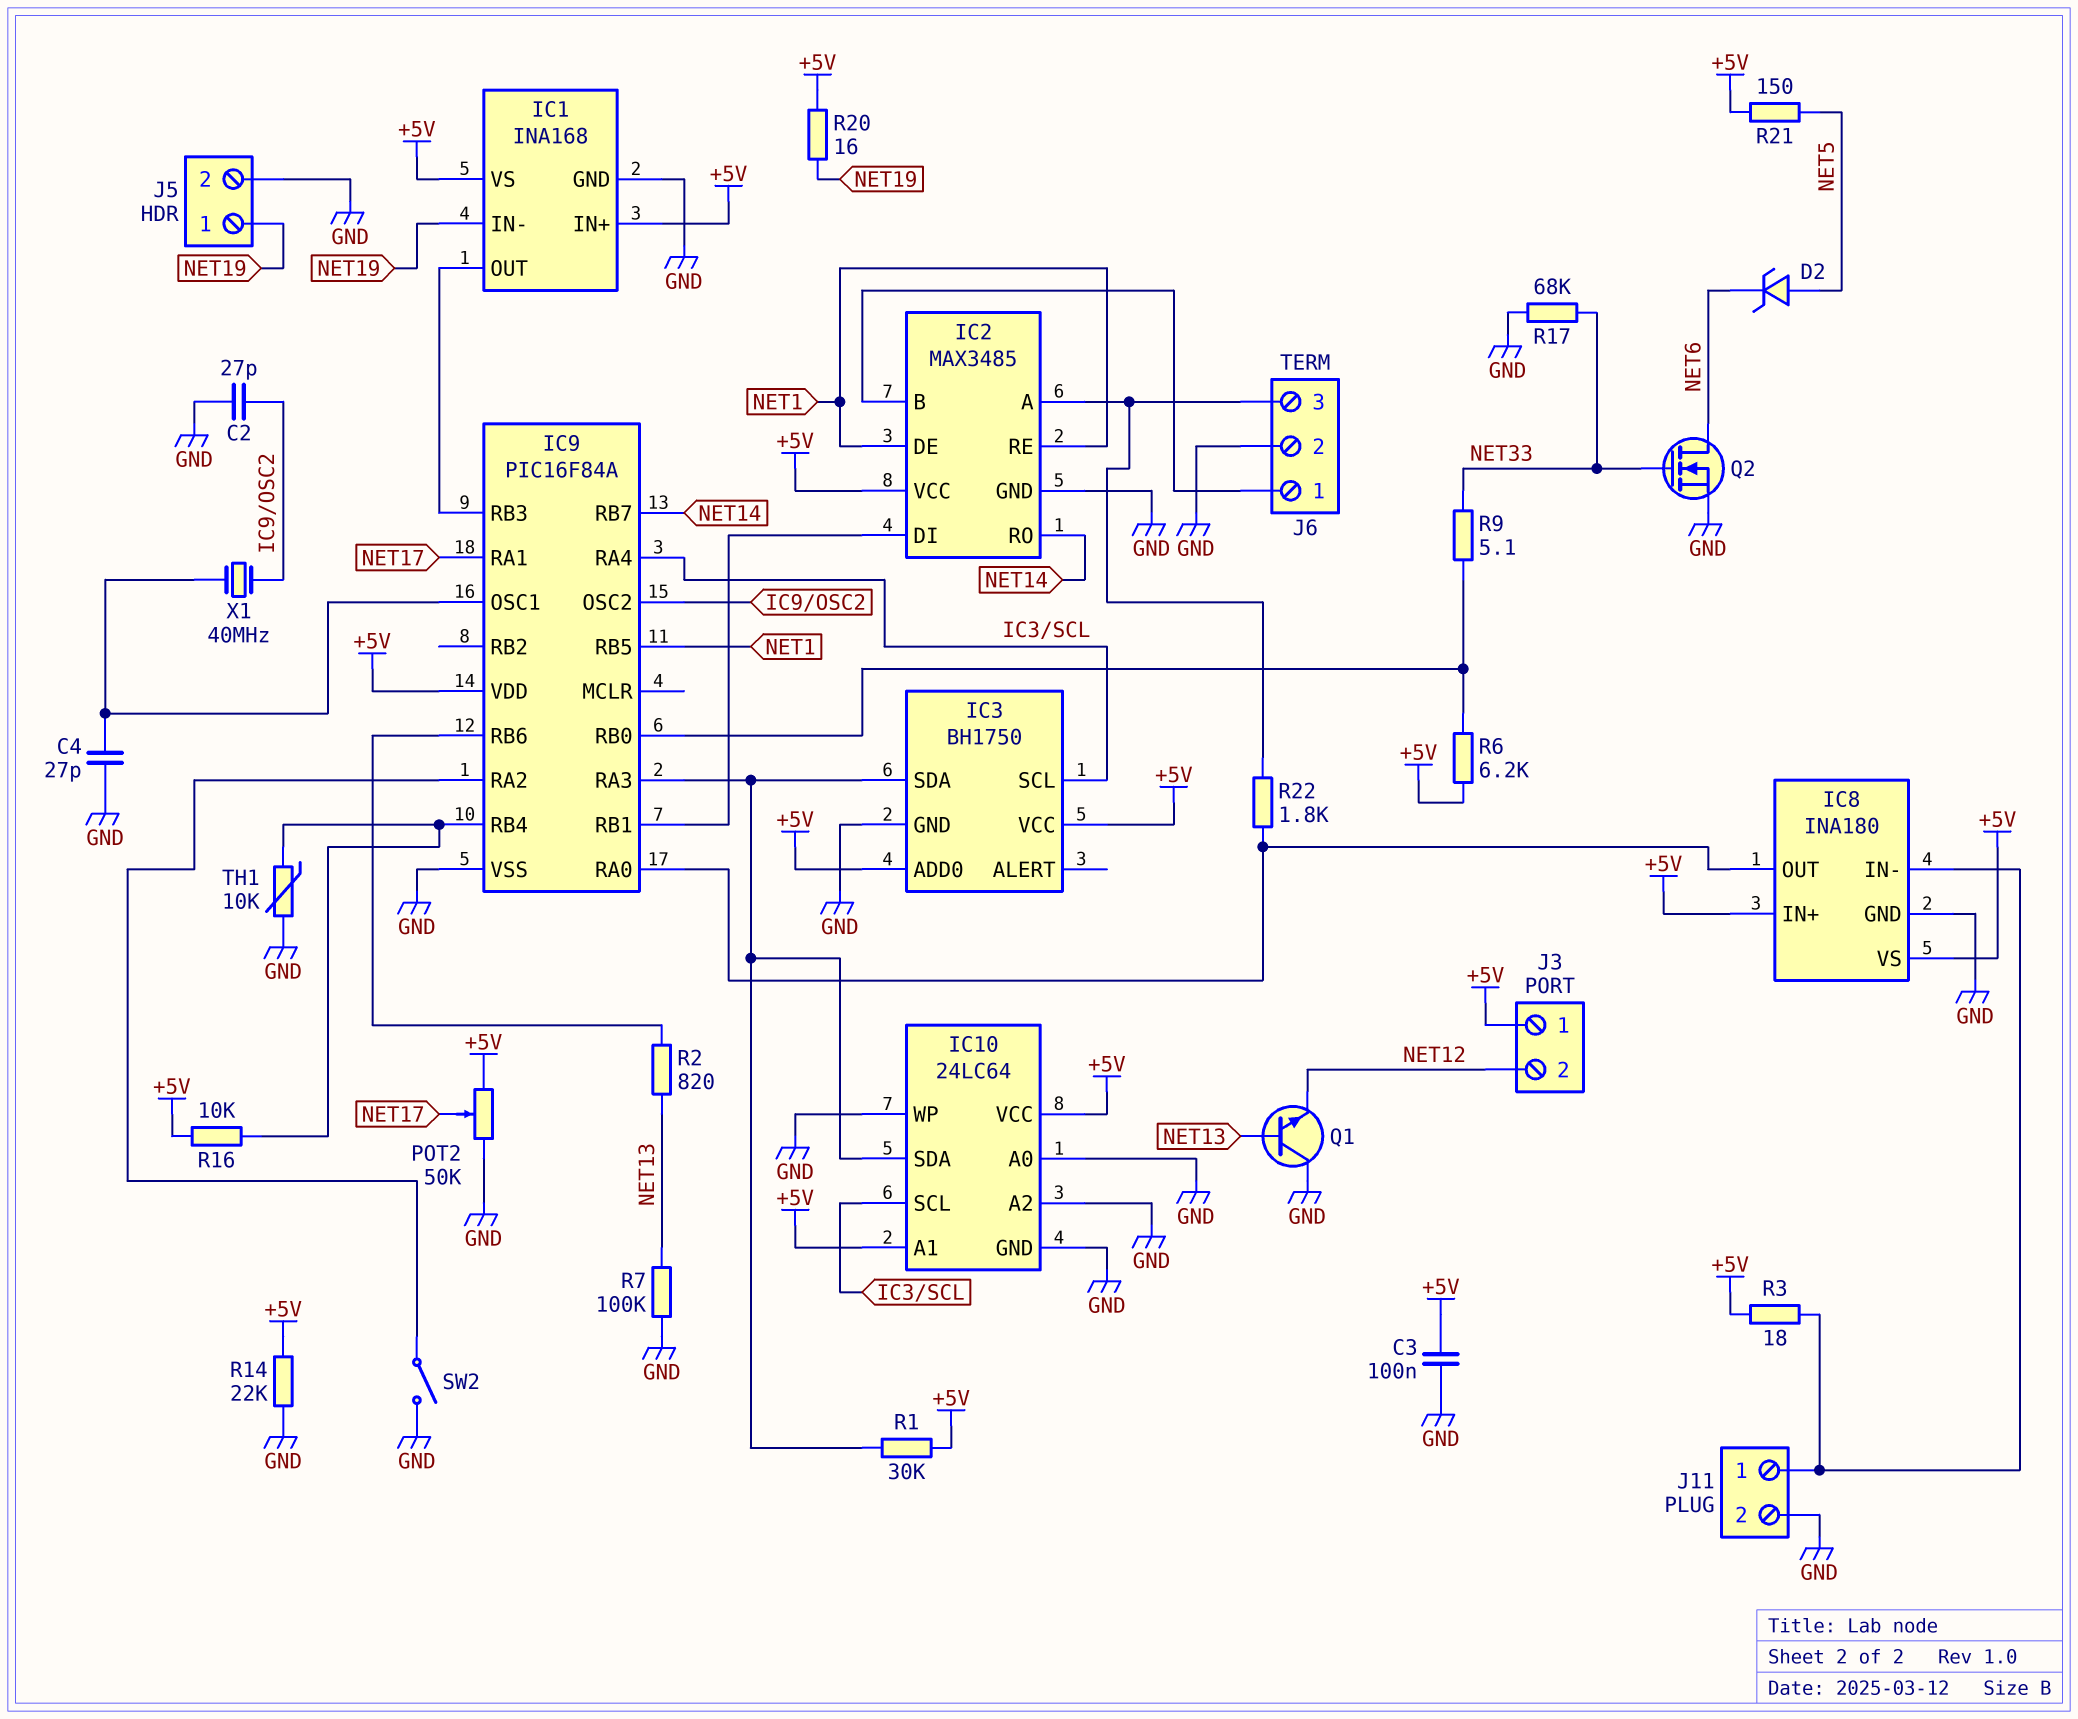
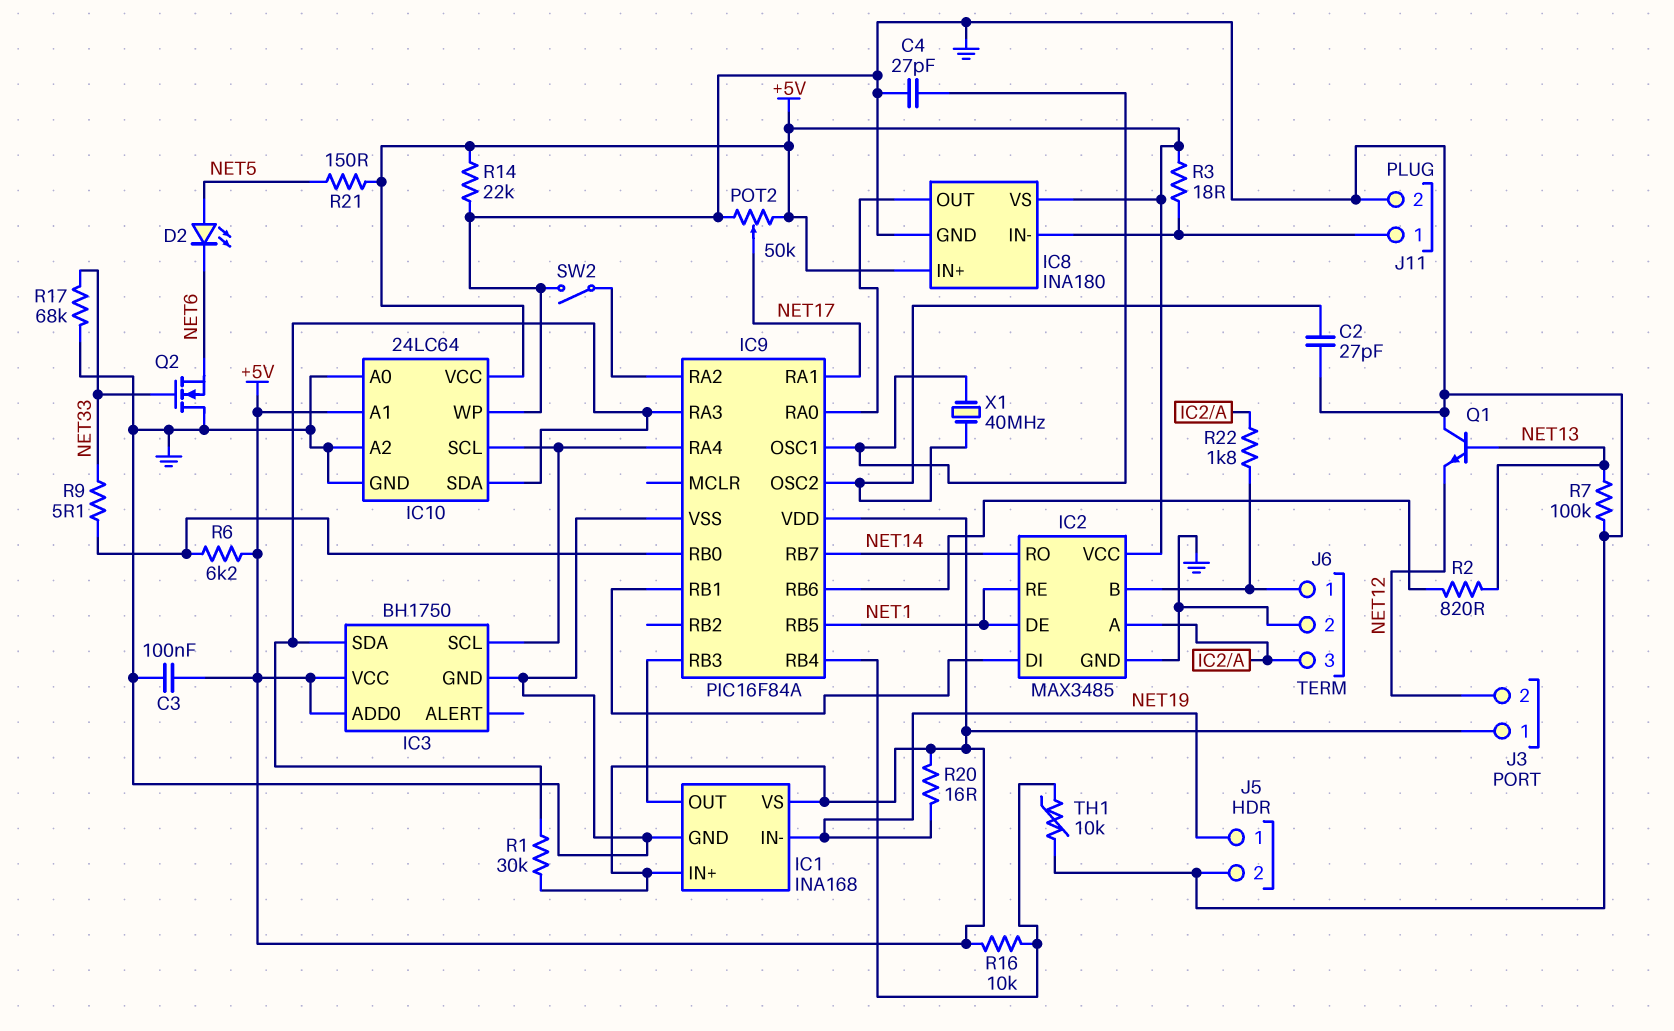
D2: zener (A NET5, K NET6) -> LED (A NET5, K NET6)
Q2: NMOS (G NET33, D NET6, S GND) -> NMOS (G NET33, D GND, S NET6)
R22: 1.8k (IC2/A, IC8/OUT) -> 1.8k (IC2/A, IC2/B)

